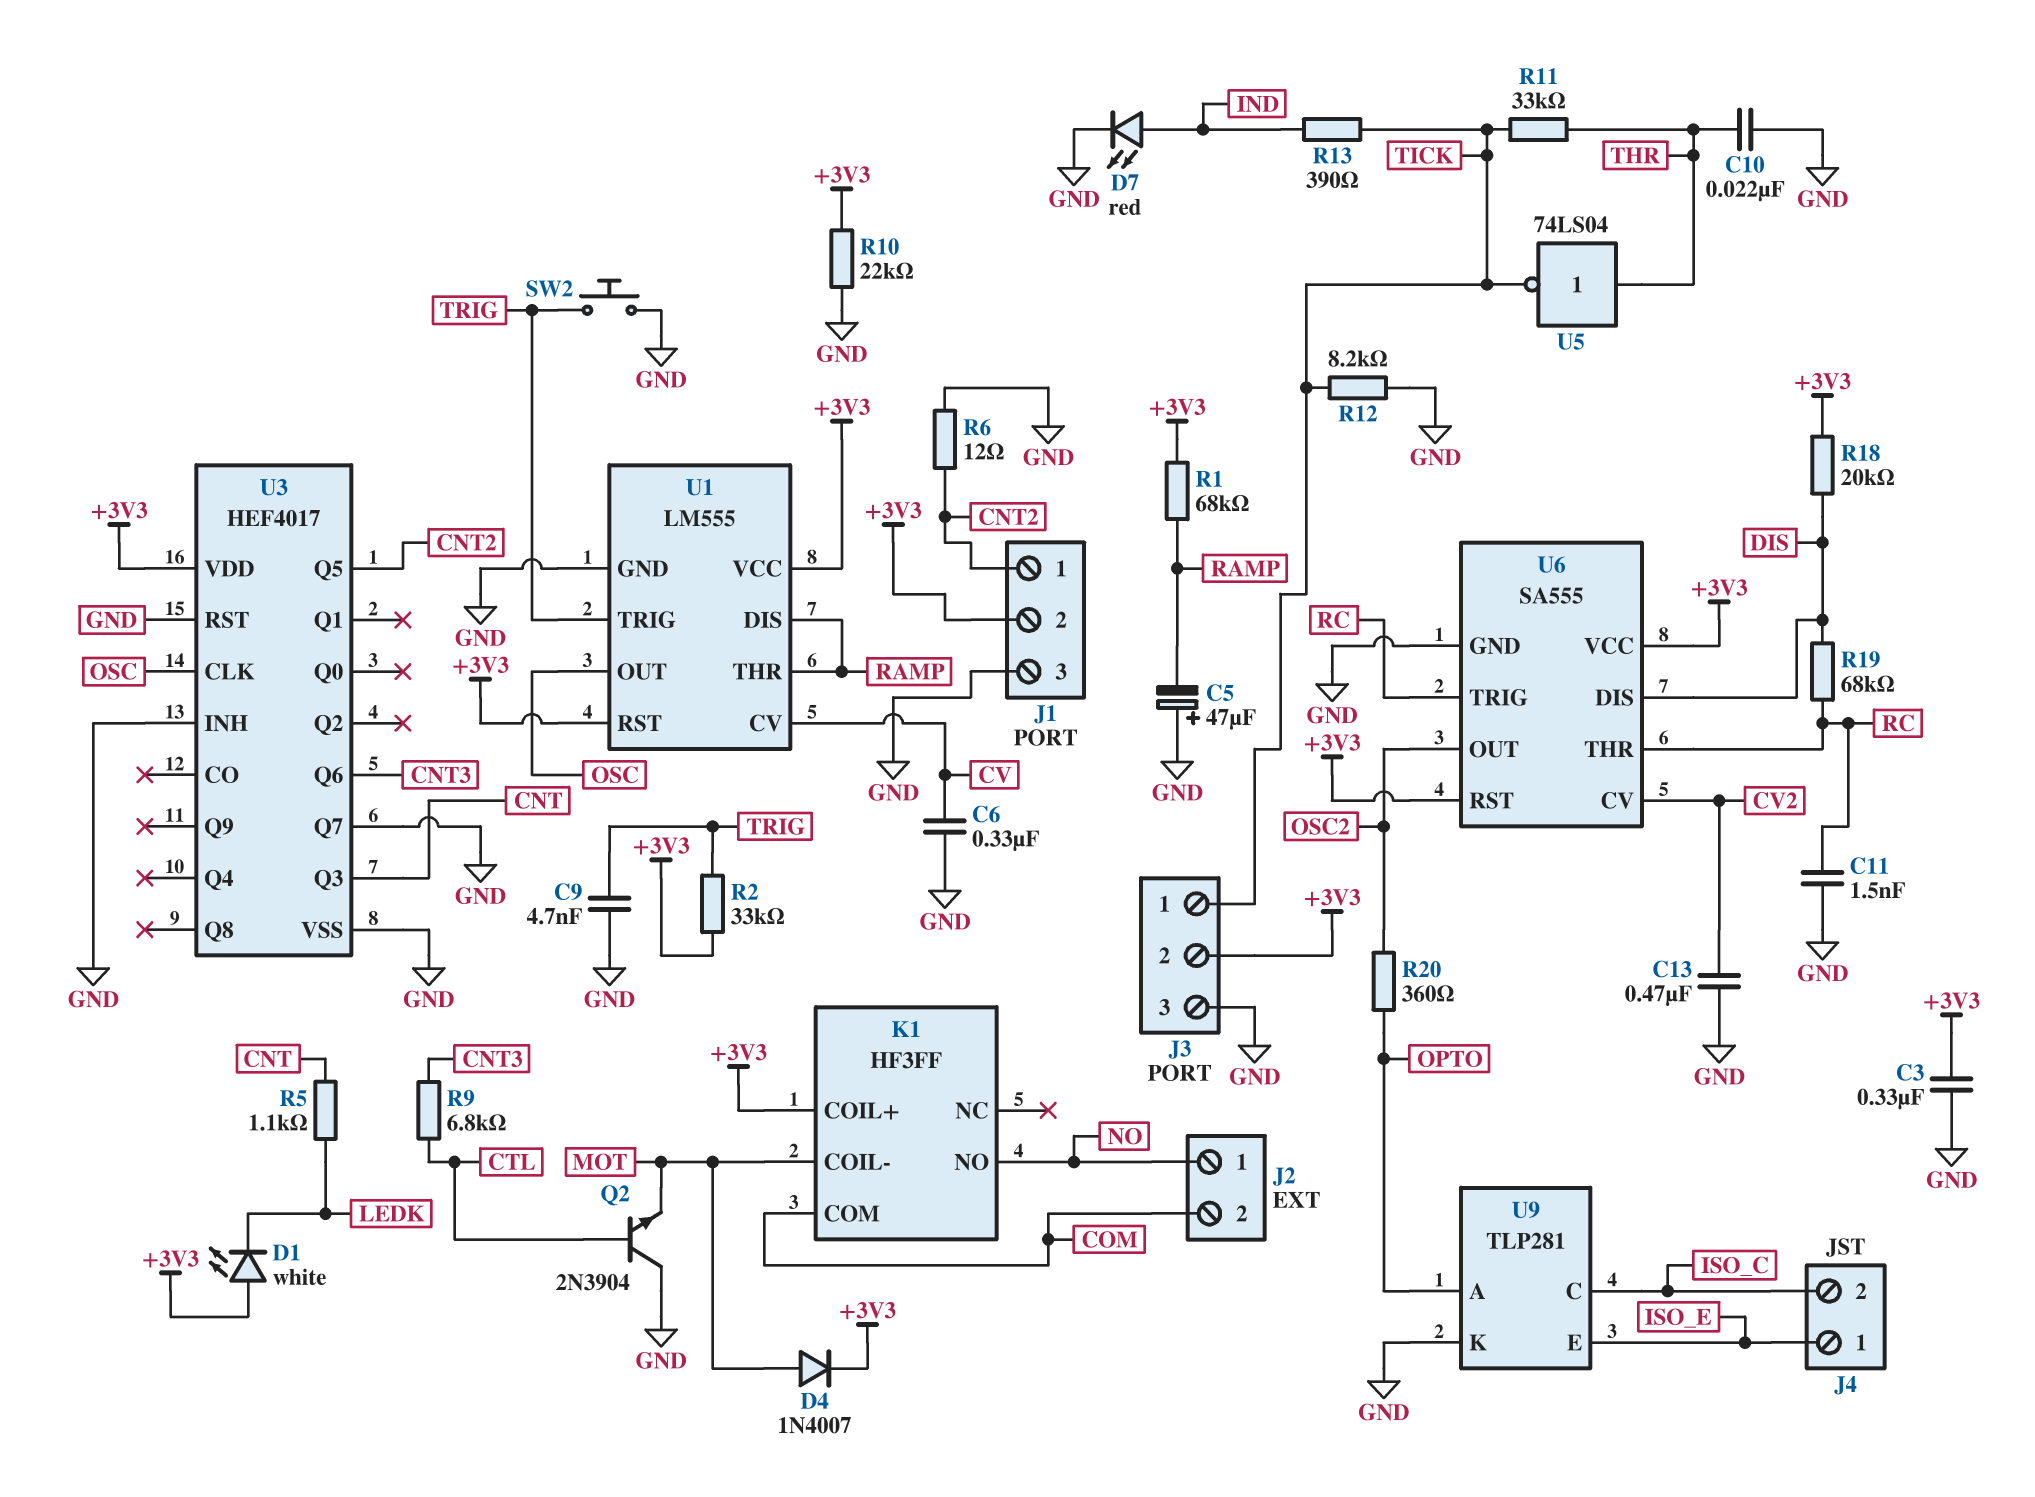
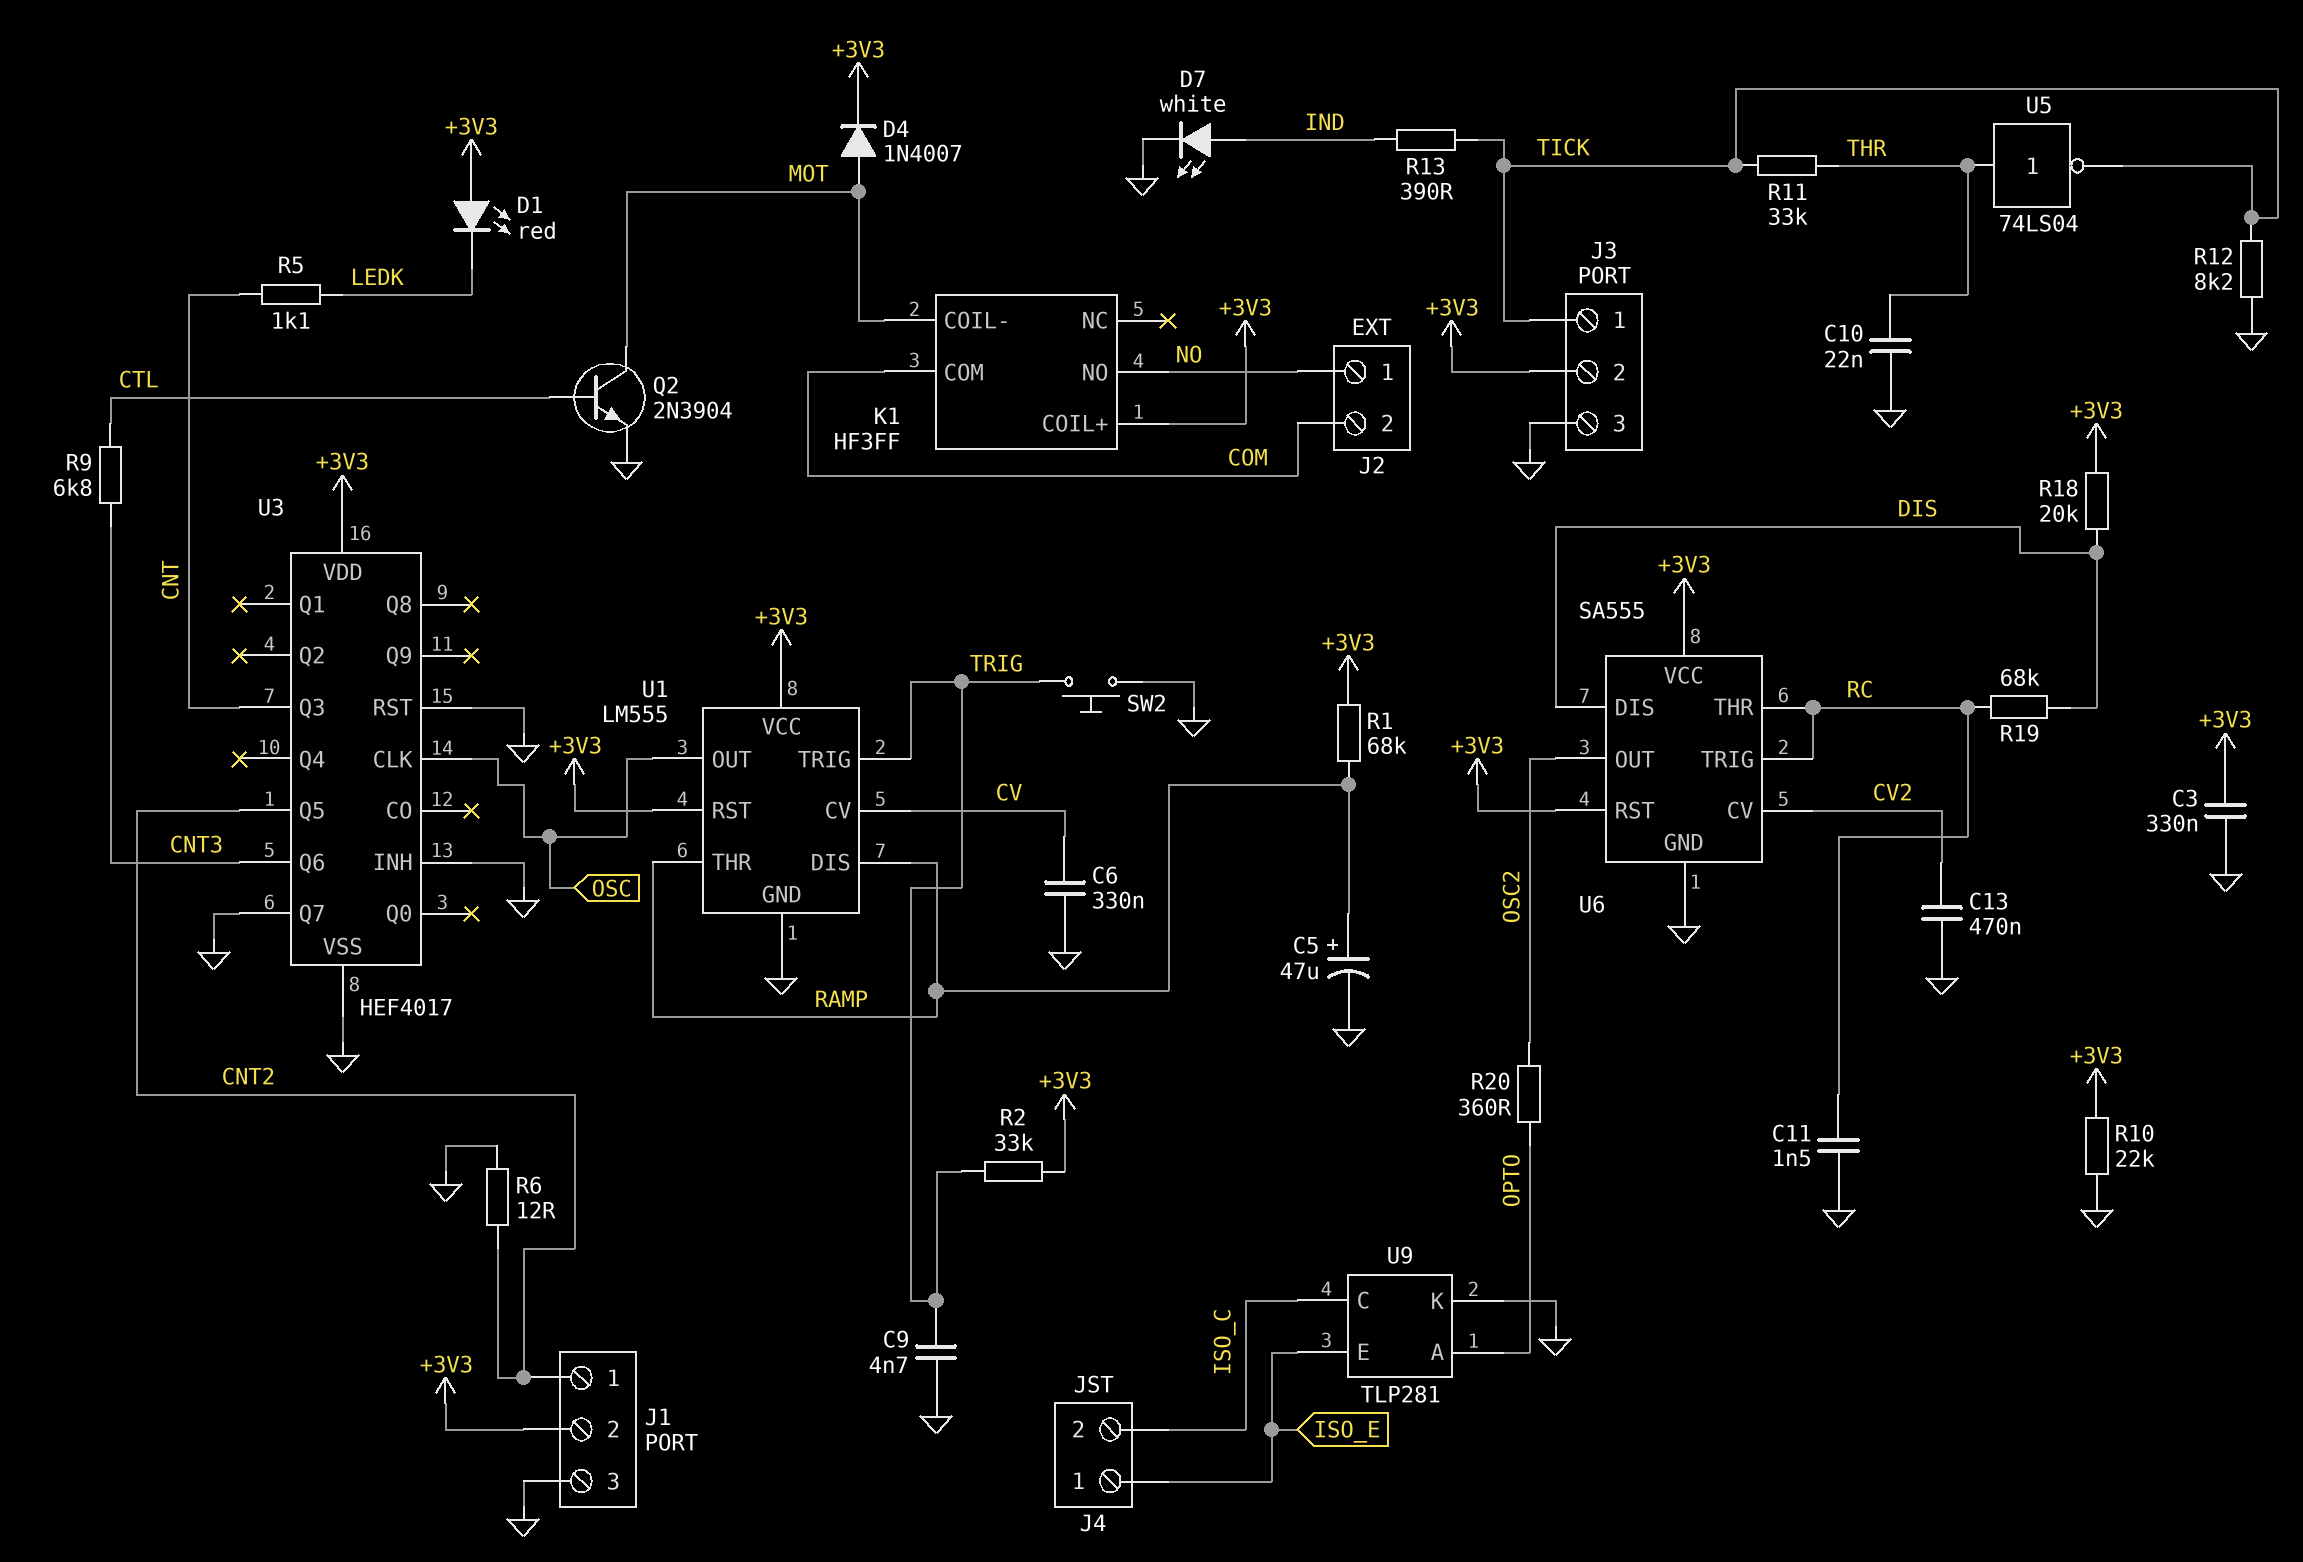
C5: 47uF (plus GND, minus RAMP) -> 47uF (plus RAMP, minus GND)
D1: LED white (A +3V3, K LEDK) -> LED red (A +3V3, K LEDK)
D7: LED red (A IND, K GND) -> LED white (A IND, K GND)
Q2: NPN 2N3904 (B CTL, C GND, E MOT) -> NPN 2N3904 (B CTL, C MOT, E GND)

